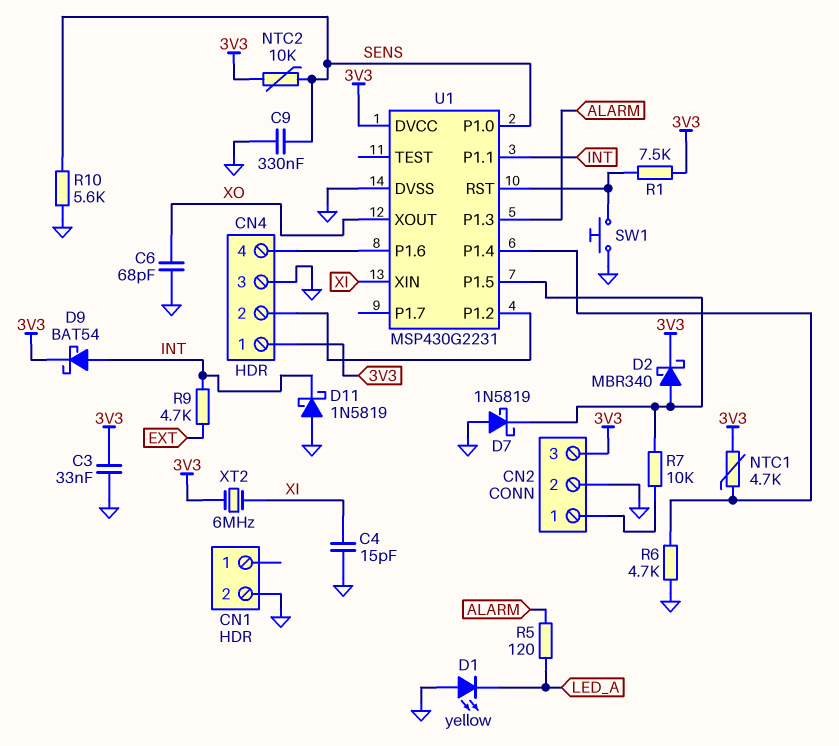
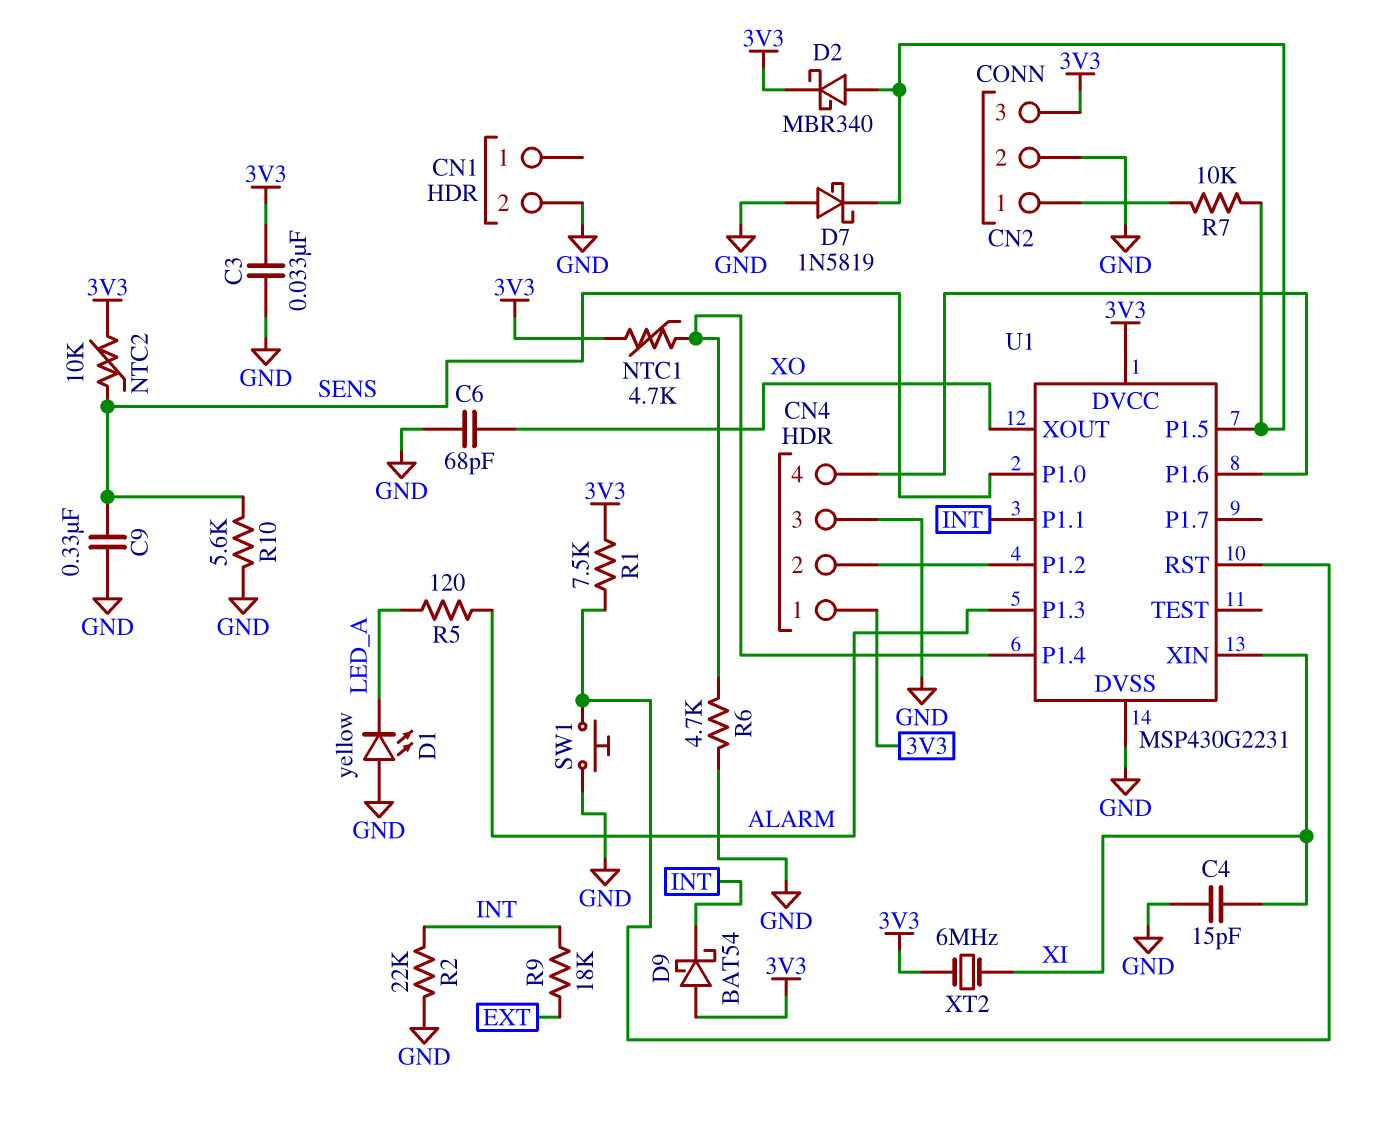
D9: schottky BAT54 (A INT, K 3V3) -> schottky BAT54 (A 3V3, K INT)
D11: schottky 1N5819 (A GND, K INT) -> none
R2: none -> 22k (GND, INT)
R9: 4.7k (EXT, INT) -> 18k (EXT, INT)

